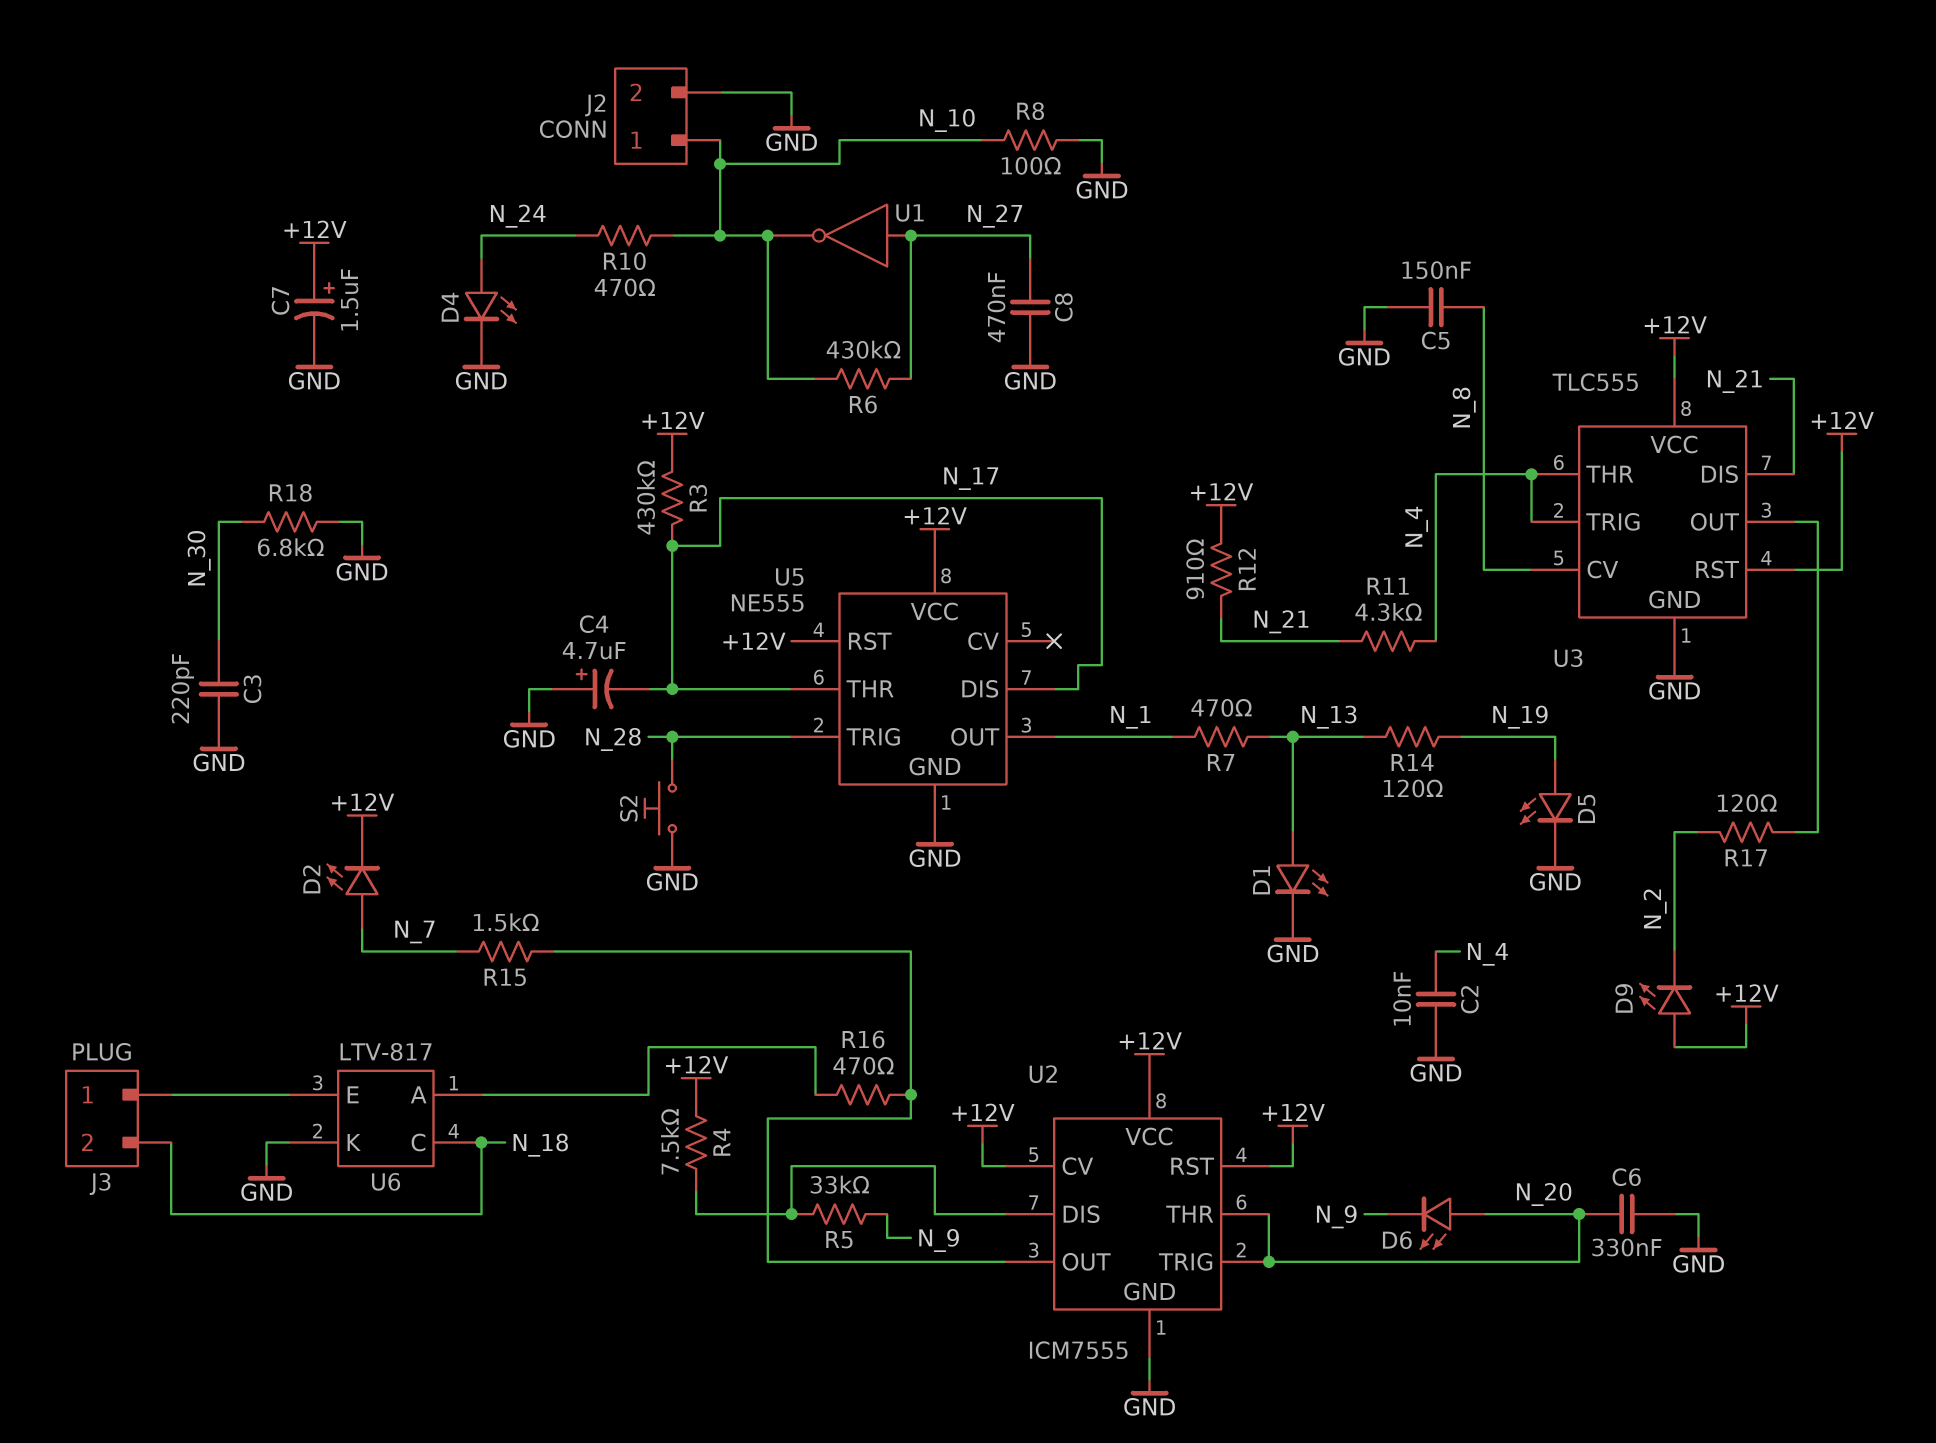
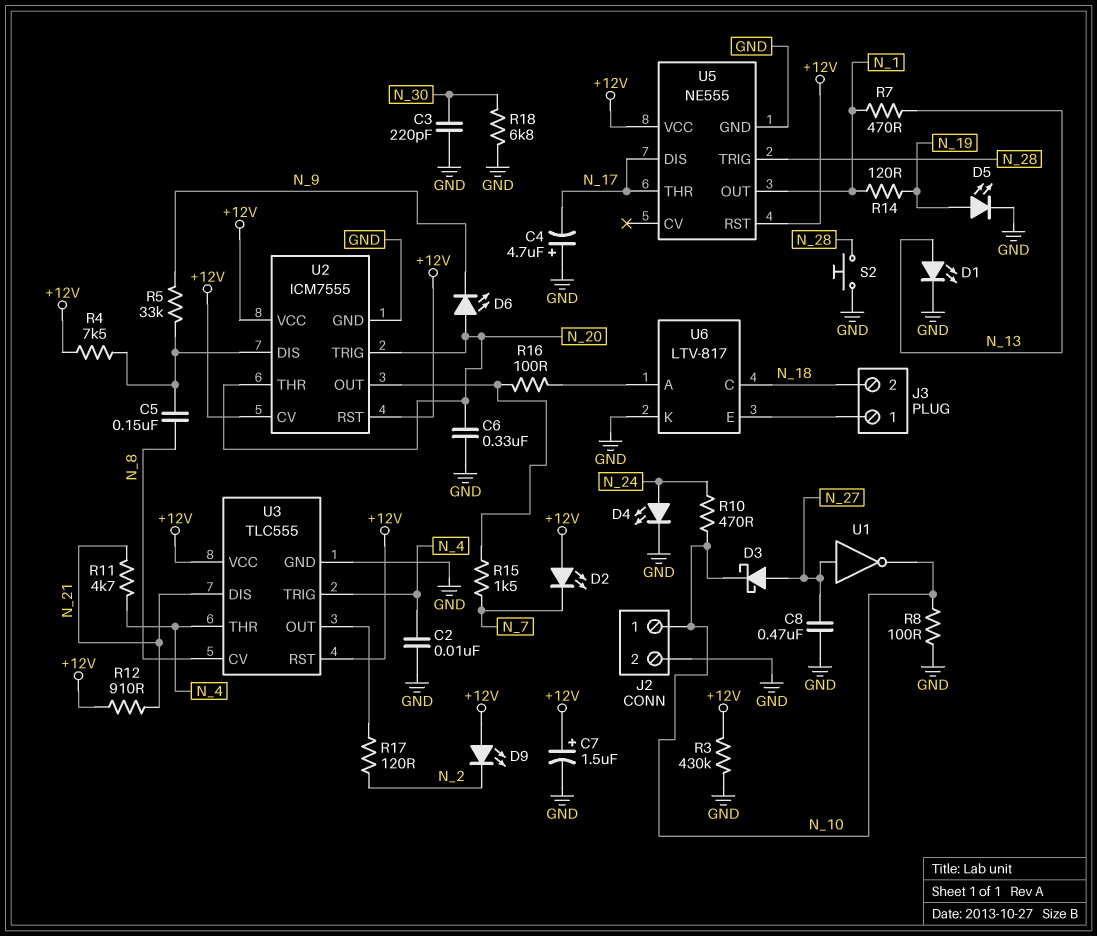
C5: 150nF (GND, N_8) -> 150nF (N_8, U2/DIS)
D2: LED (A N_7, K +12V) -> LED (A +12V, K N_7)
D3: none -> schottky (A N_27, K N_10)
R3: 430k (+12V, N_17) -> 430k (+12V, GND)
R6: 430k (N_10, N_27) -> none
R11: 4.3k (N_4, N_21) -> 4.7k (N_4, N_21)
R14: 120 (N_13, N_19) -> 120 (N_1, N_19)
R16: 470 (U2/OUT, U6/A) -> 100 (U2/OUT, U6/A)

